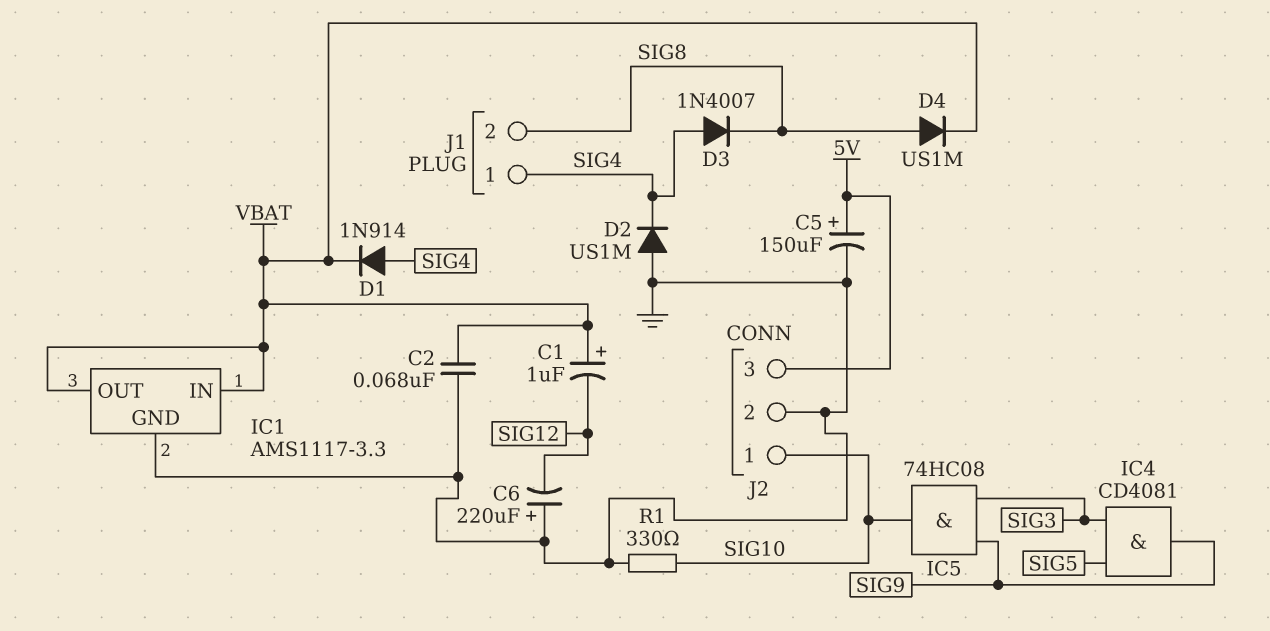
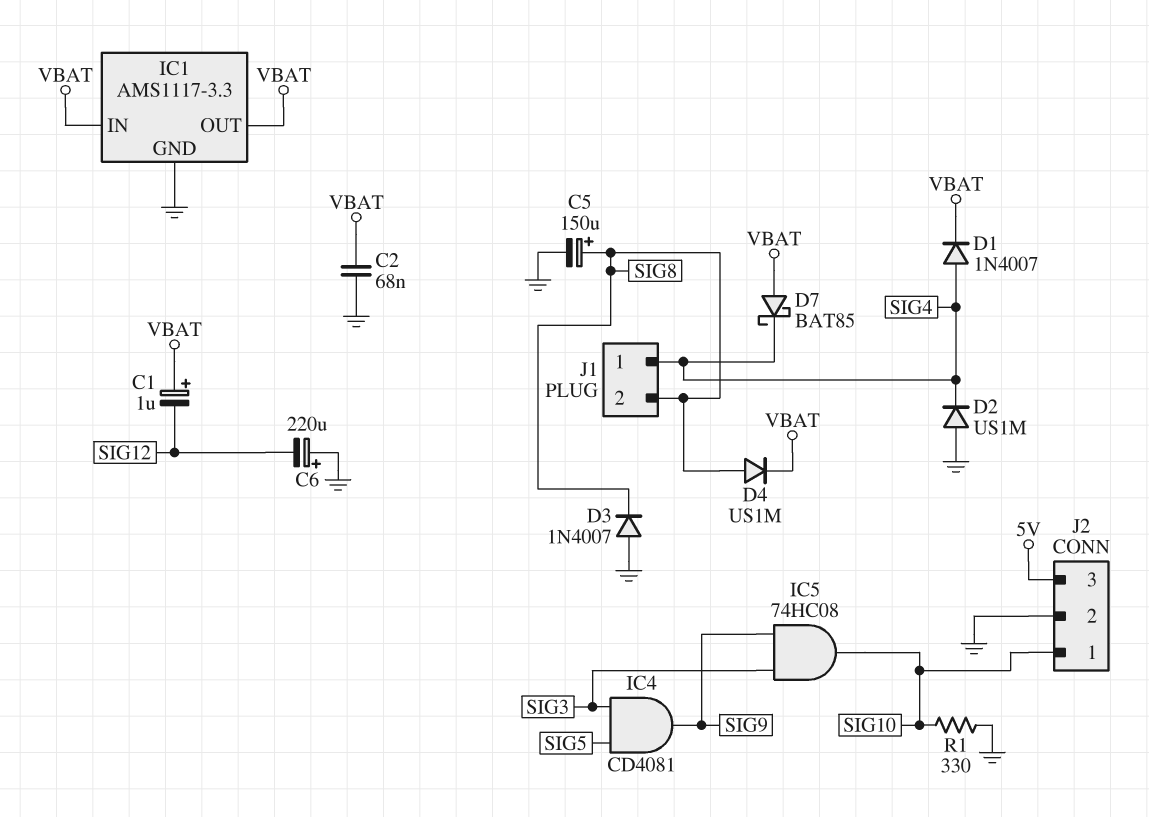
C5: 150uF (plus 5V, minus GND) -> 150uF (plus SIG8, minus GND)
D1: diode 1N914 (A SIG4, K VBAT) -> diode 1N4007 (A SIG4, K VBAT)
D3: diode 1N4007 (A SIG4, K SIG8) -> diode 1N4007 (A GND, K SIG8)
D7: none -> schottky BAT85 (A VBAT, K SIG4)

